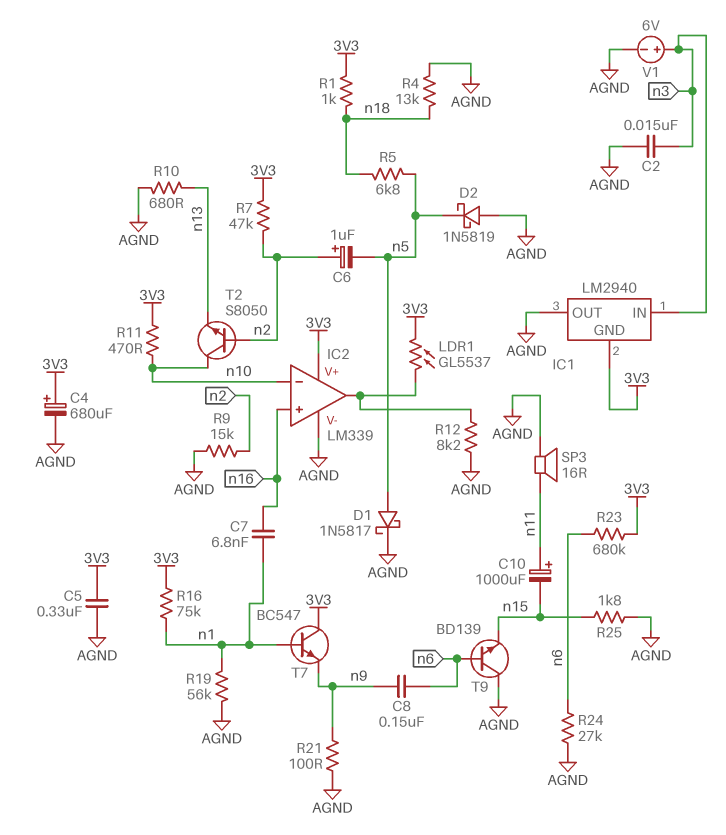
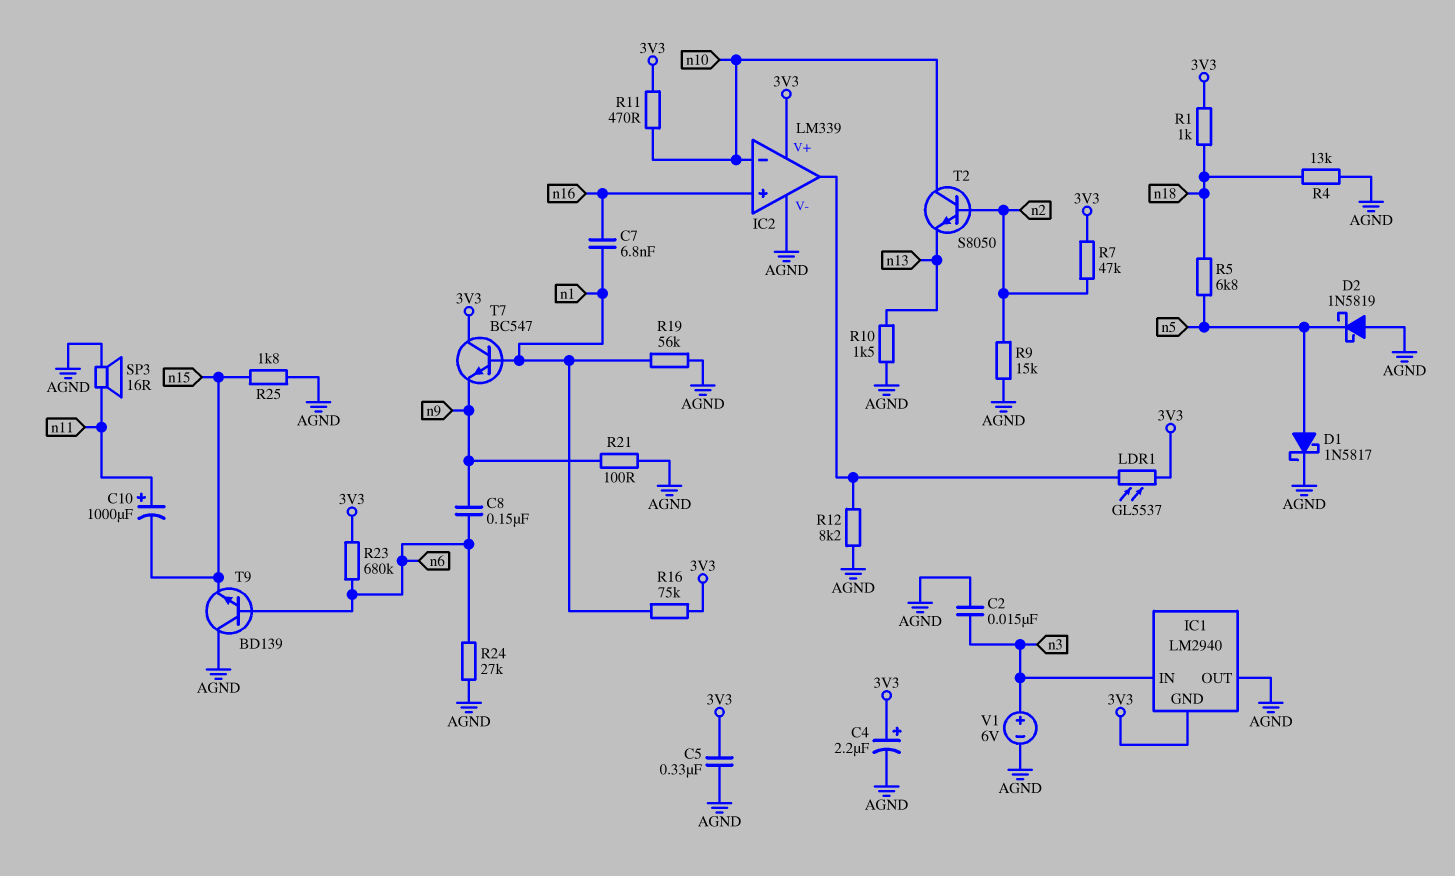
C4: 680uF (plus 3V3, minus AGND) -> 2.2uF (plus 3V3, minus AGND)
C6: 1uF (plus n2, minus n5) -> none
R10: 680 (AGND, n13) -> 1.5k (AGND, n13)

